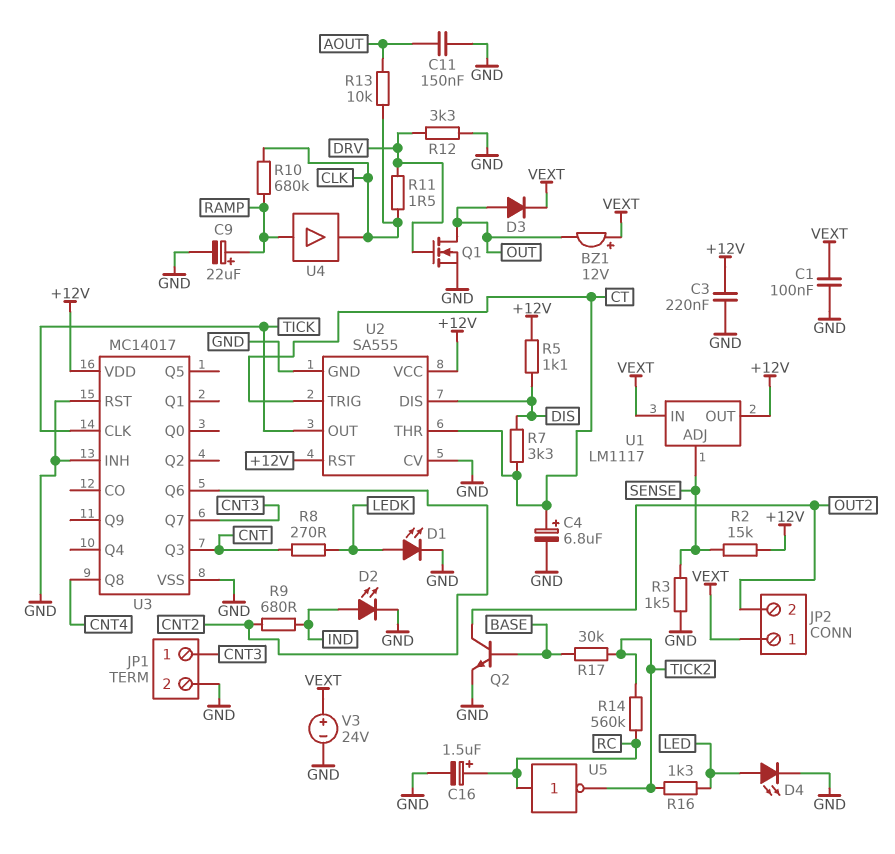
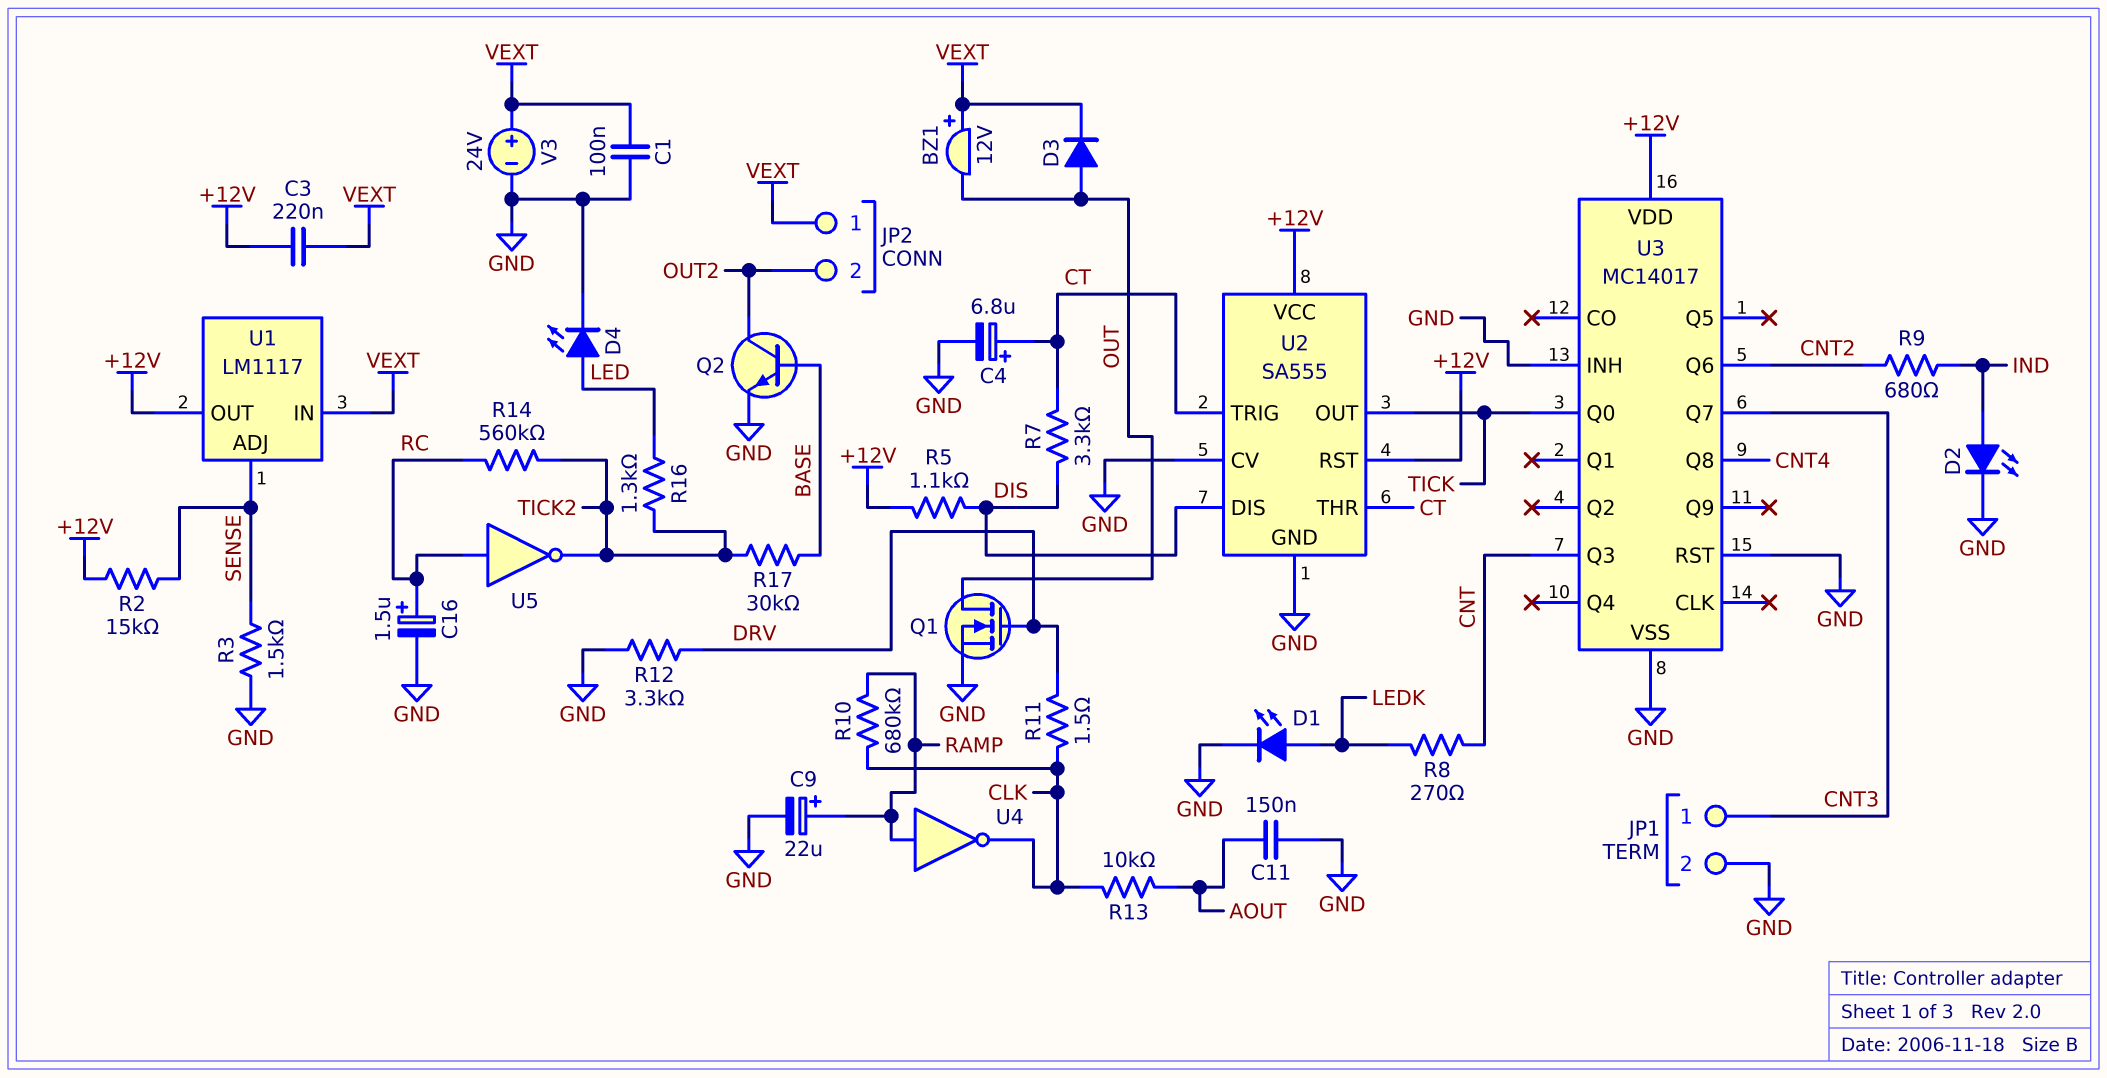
C3: 220nF (+12V, GND) -> 220nF (+12V, VEXT)
U3 pin CLK: TICK -> none
U3 pin Q0: none -> TICK
U4: buffer (in RAMP, out CLK) -> NOT (in RAMP, out CLK)

